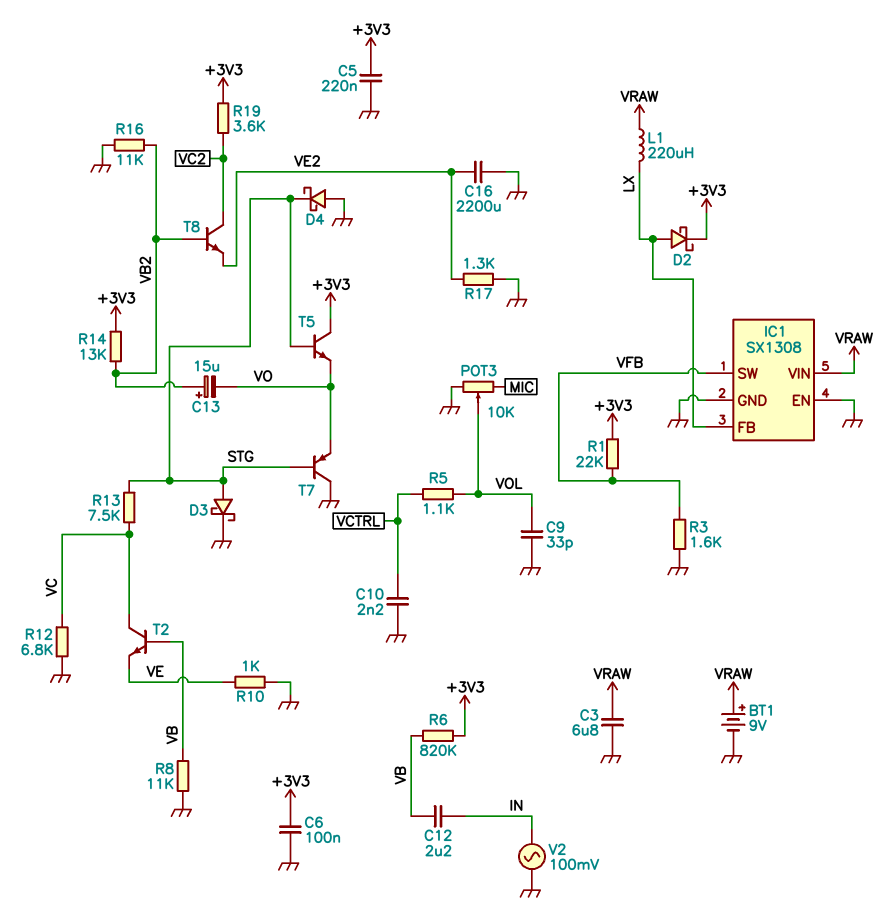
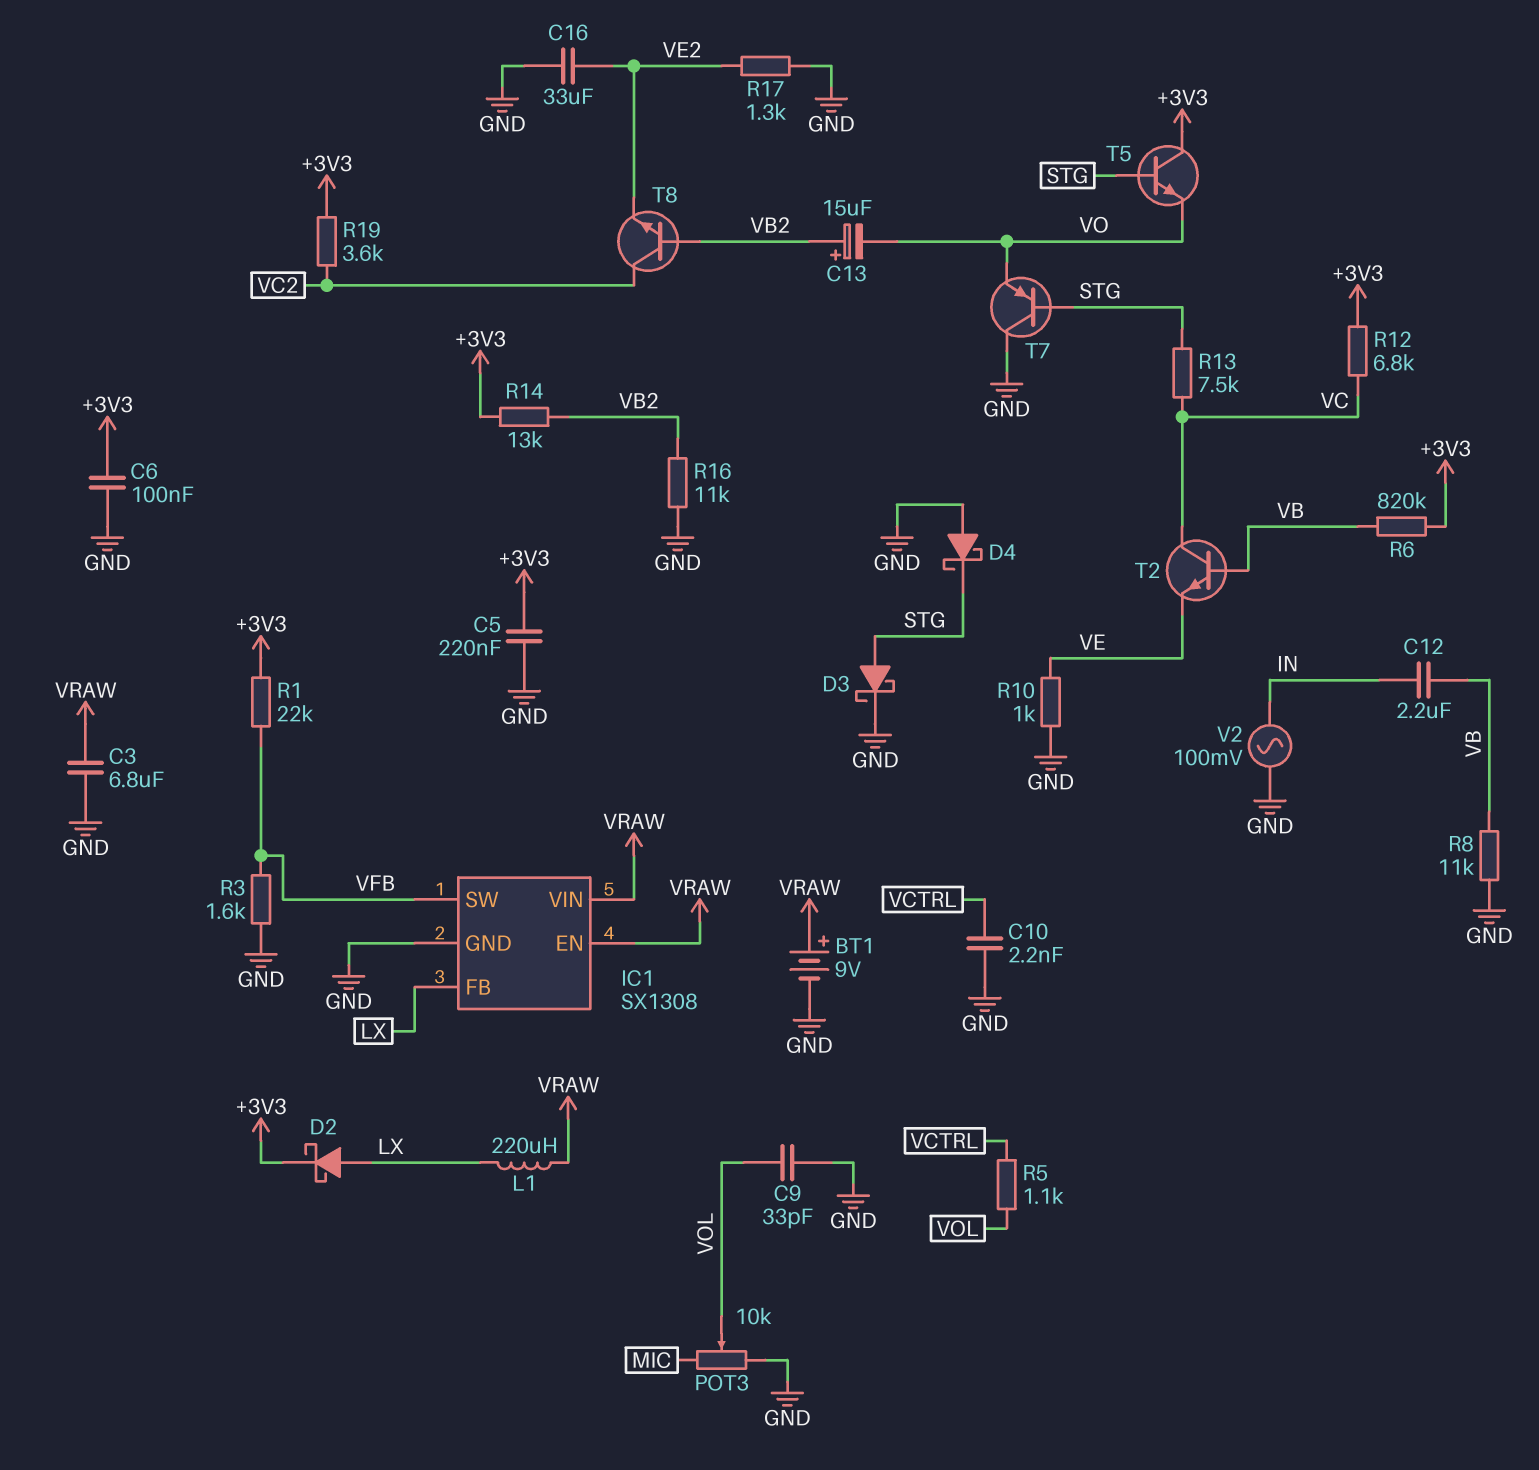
C16: 2200uF (GND, VE2) -> 33uF (GND, VE2)
IC1 pin EN: GND -> VRAW
R12: 6.8k (GND, VC) -> 6.8k (+3V3, VC)

